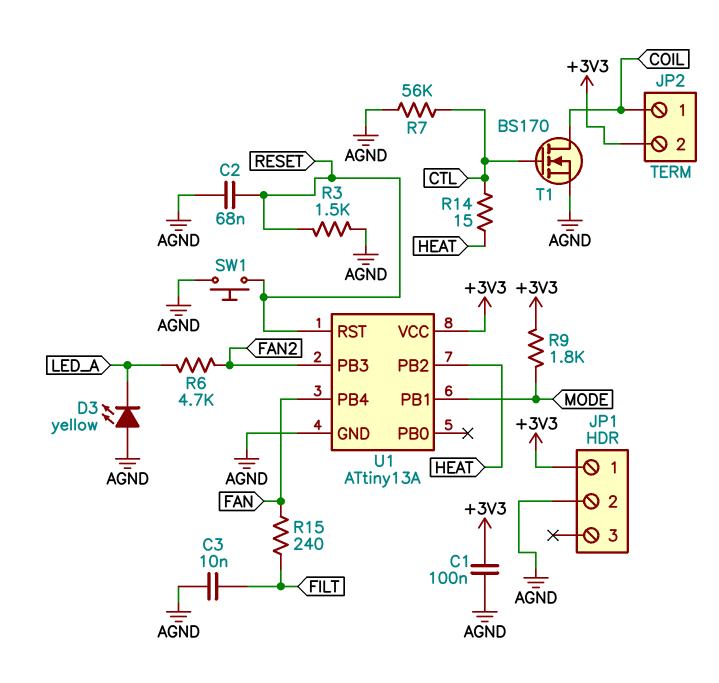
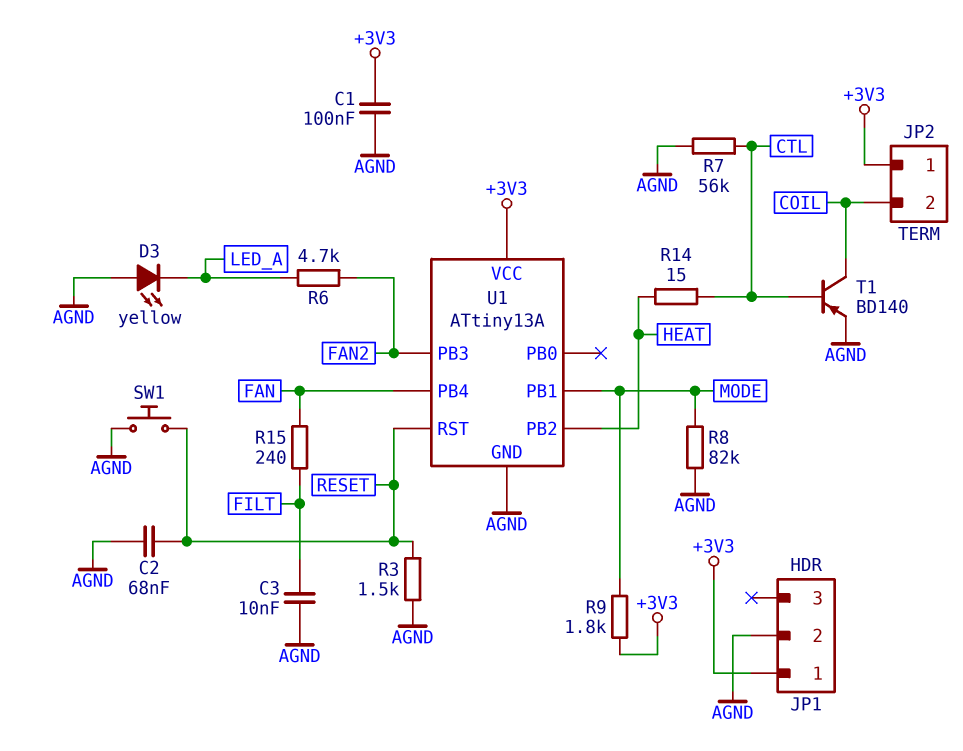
JP2 pin 1: COIL -> +3V3
JP2 pin 2: +3V3 -> COIL
R8: none -> 82k (AGND, MODE)
T1: NMOS BS170 (G CTL, D COIL, S AGND) -> PNP BD140 (B CTL, C COIL, E AGND)

